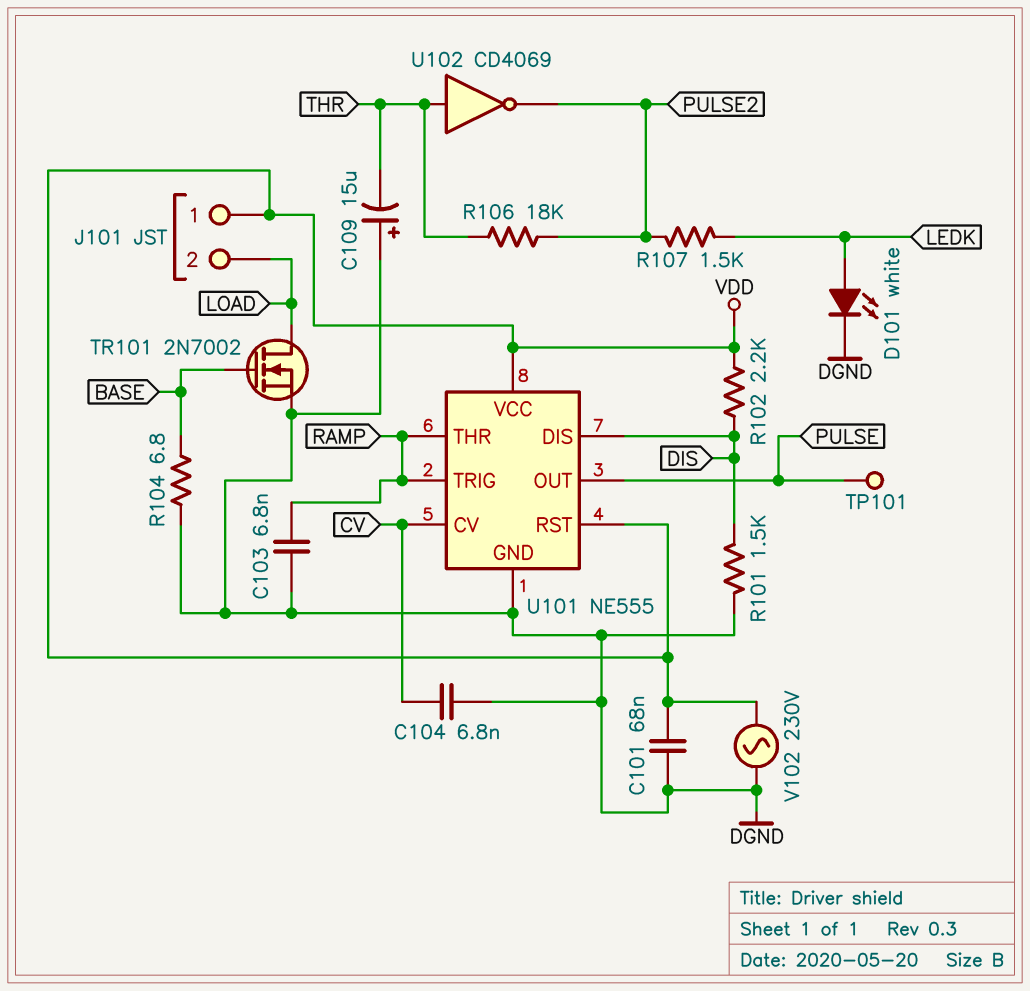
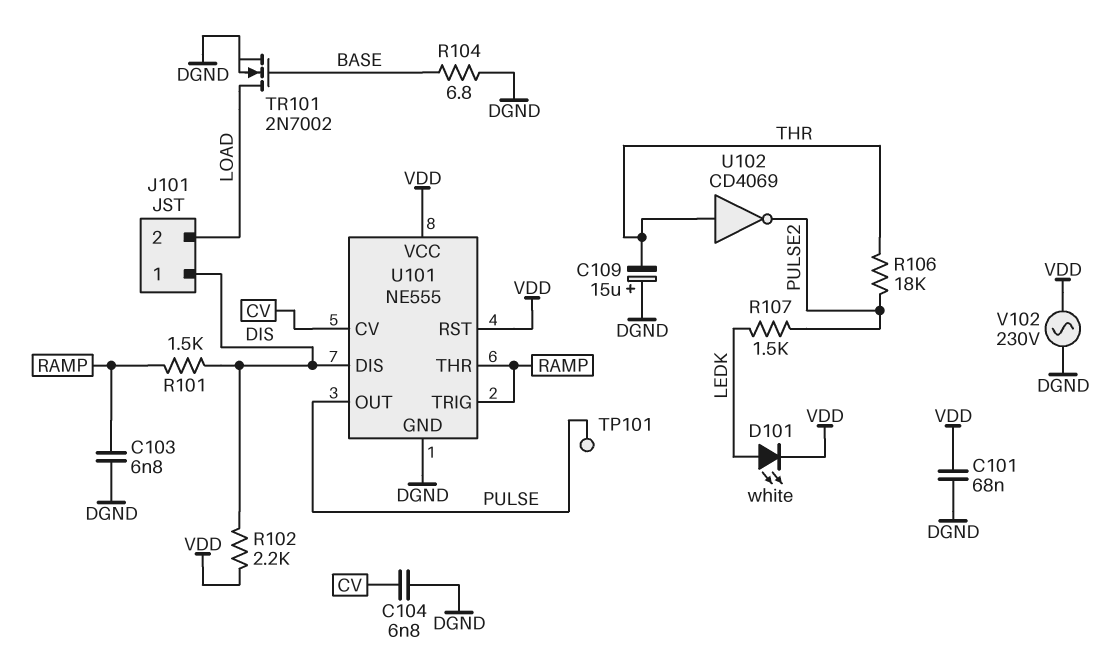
D101: LED white (A LEDK, K DGND) -> LED white (A LEDK, K VDD)
J101 pin 1: VDD -> DIS
R101: 1.5k (DGND, DIS) -> 1.5k (DIS, RAMP)

